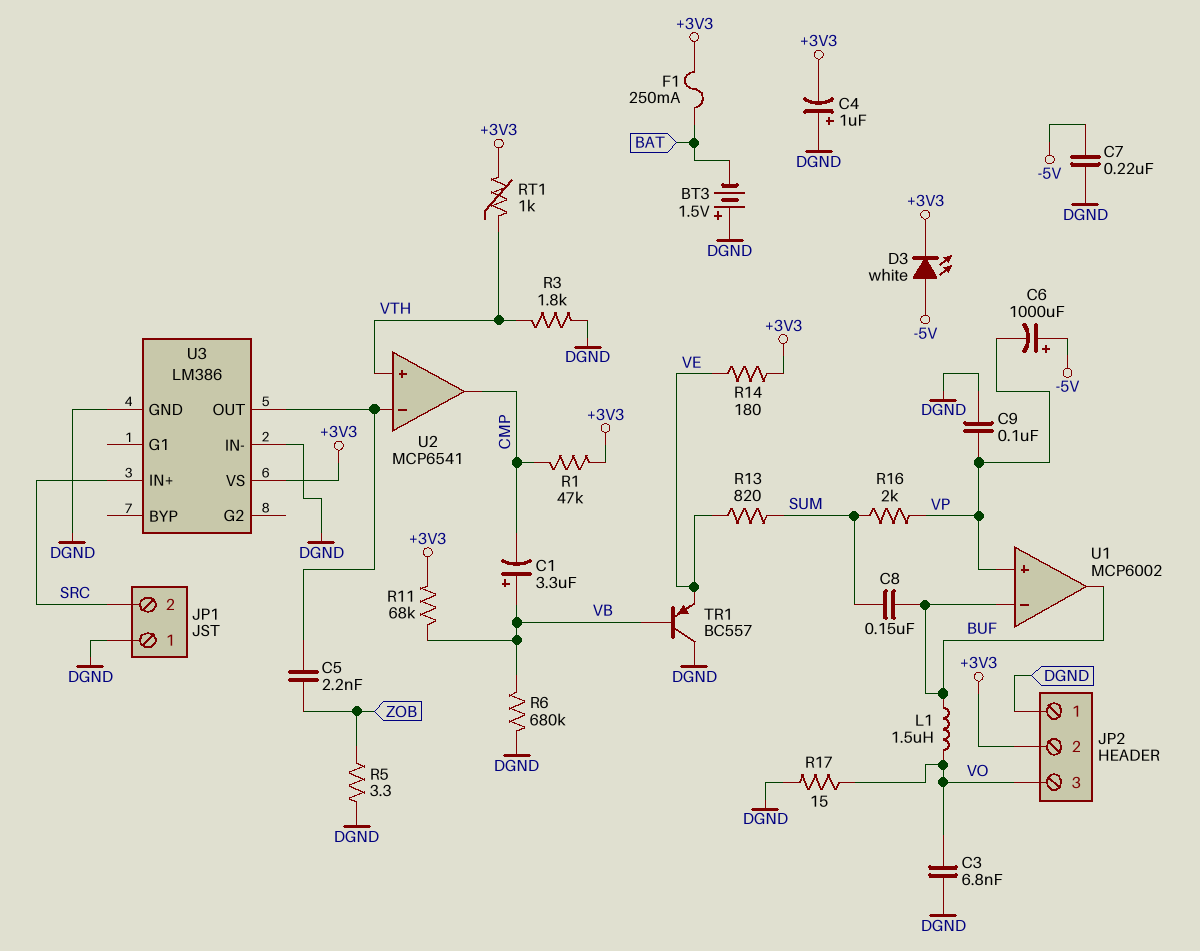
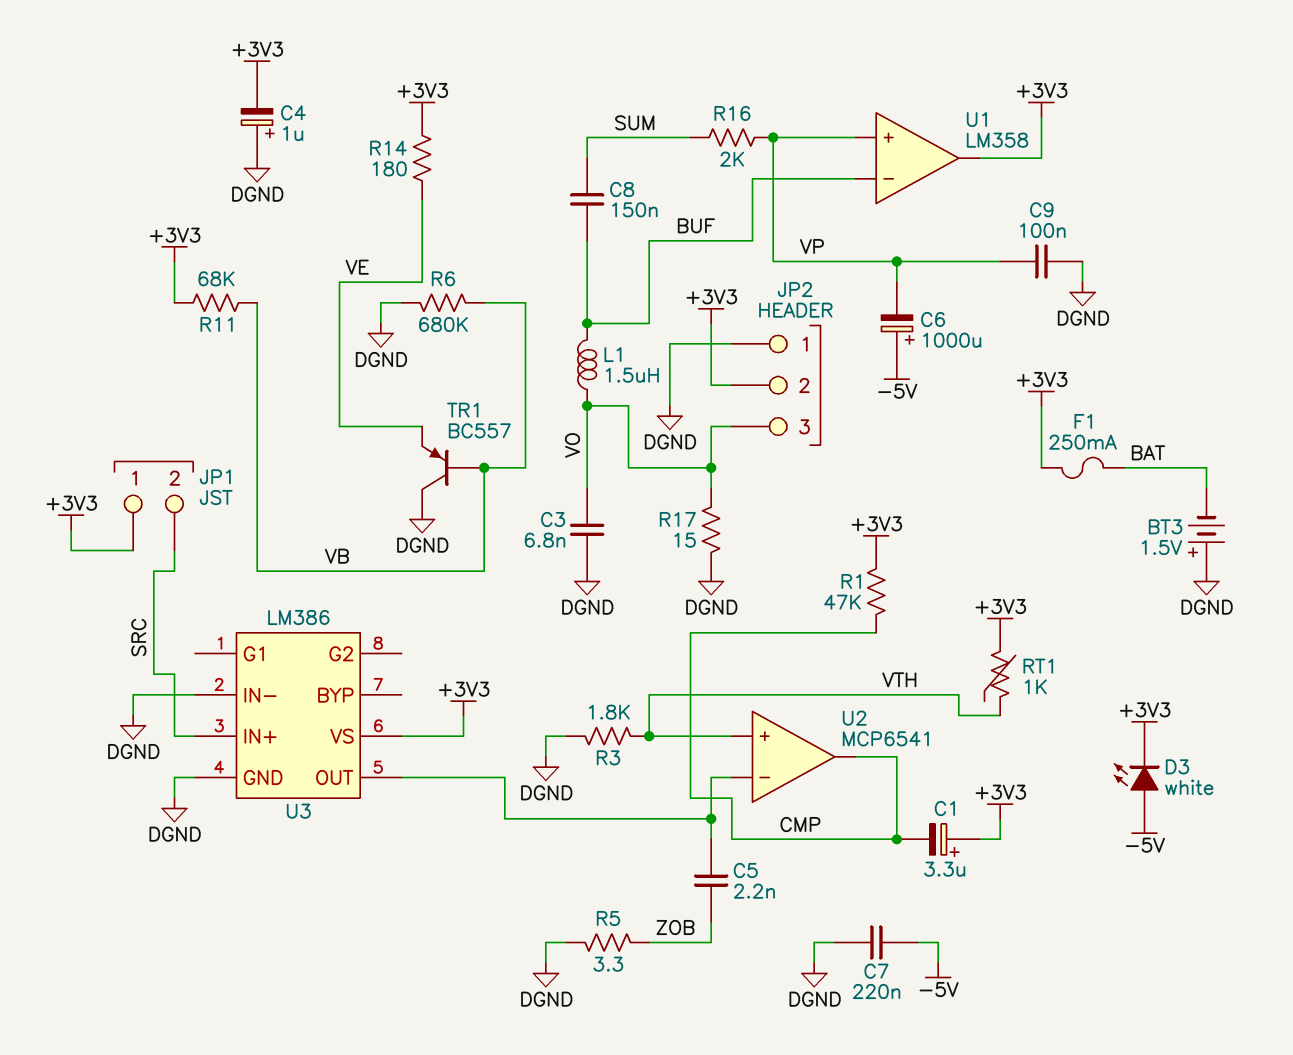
C1: 3.3uF (plus VB, minus CMP) -> 3.3uF (plus +3V3, minus CMP)
JP1 pin 1: DGND -> +3V3
R13: 820 (SUM, VE) -> none
U1: MCP6002 -> LM358
U1 pin out: BUF -> +3V3

